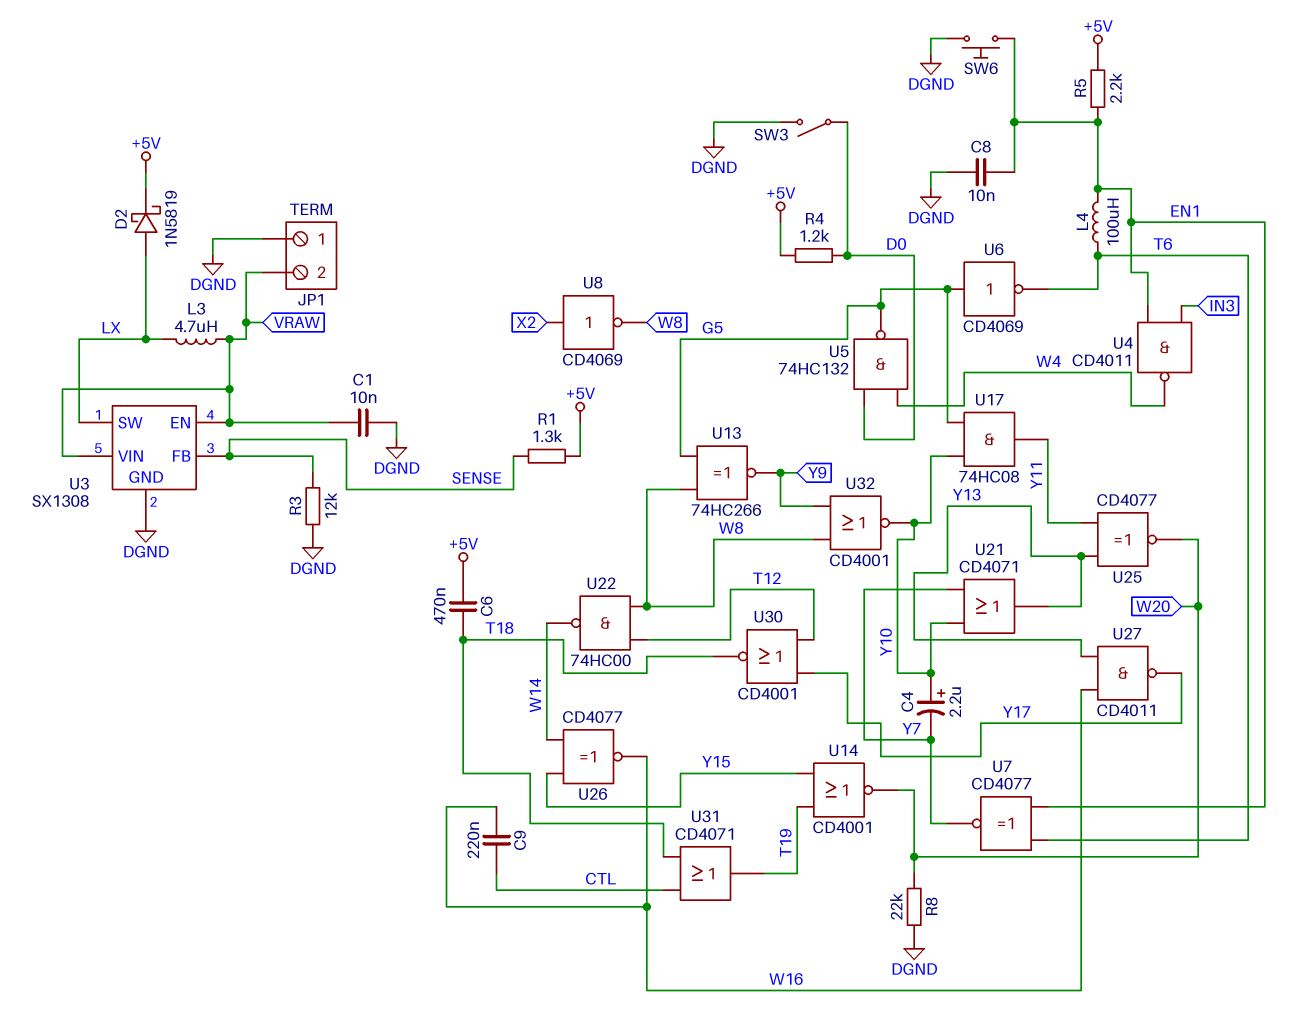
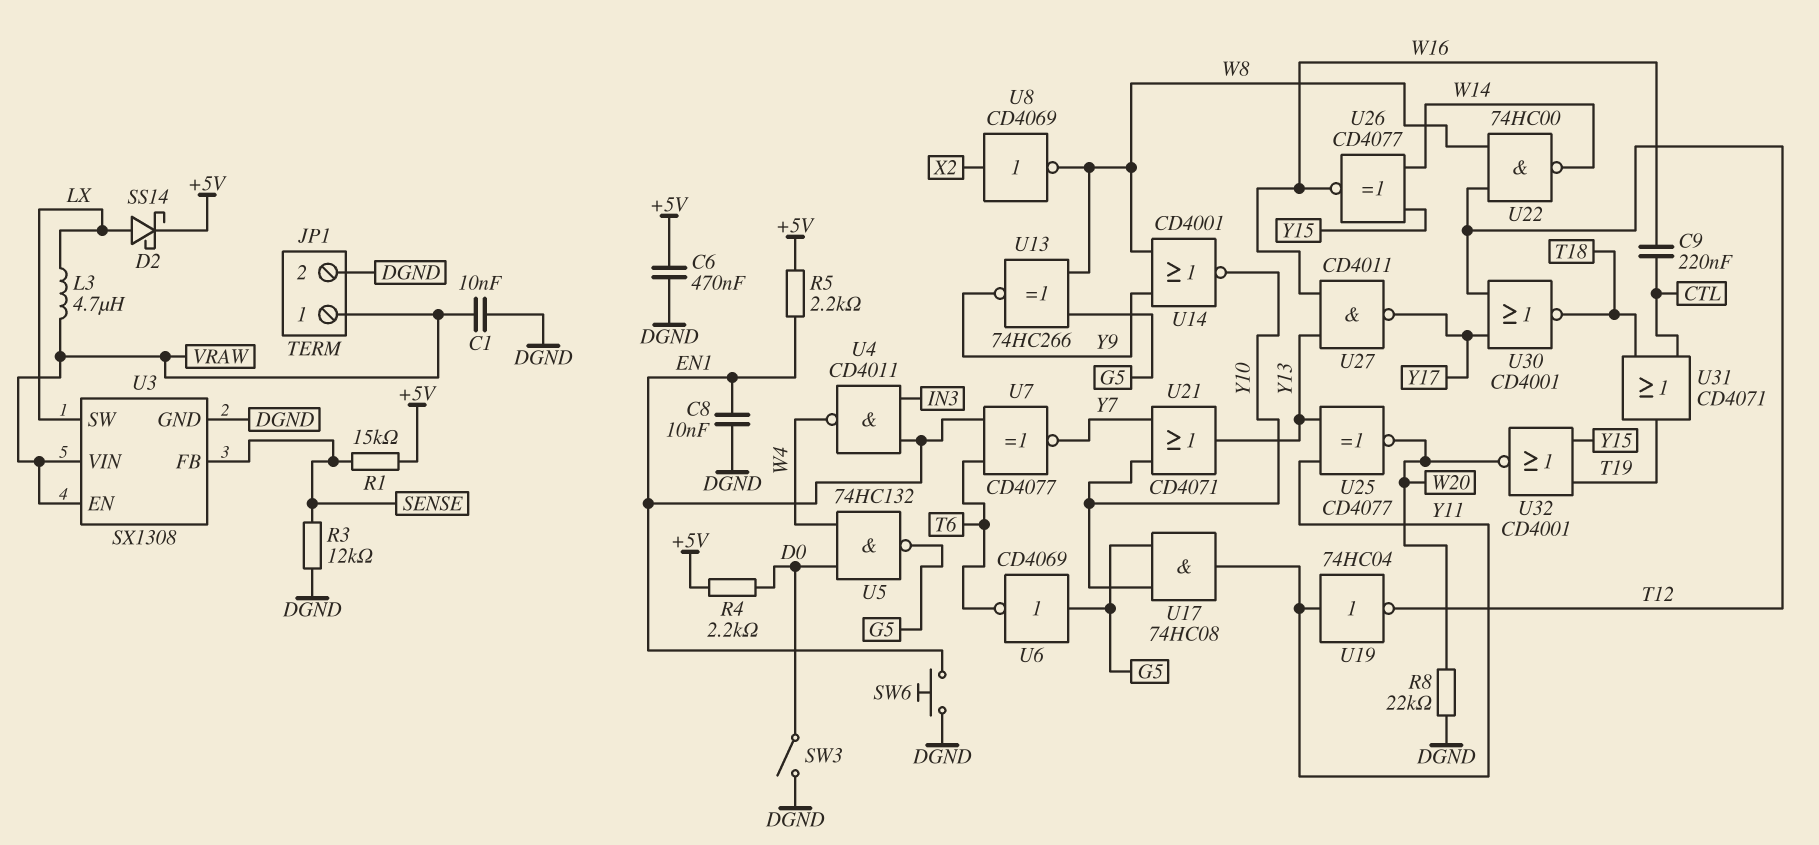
C4: 2.2uF (plus Y10, minus Y7) -> none
C6: 470nF (+5V, T18) -> 470nF (+5V, DGND)
D2: schottky 1N5819 (A LX, K +5V) -> schottky SS14 (A LX, K +5V)
JP1 pin 1: DGND -> VRAW
JP1 pin 2: VRAW -> DGND
L4: 100uH (EN1, T6) -> none
R1: 1.3k (+5V, SENSE) -> 15k (+5V, SENSE)
R4: 1.2k (+5V, D0) -> 2.2k (+5V, D0)
U14: NOR CD4001 (in T19, in Y15, out W20) -> NOR CD4001 (in W8, in Y9, out Y10)
U19: none -> NOT 74HC04 (in Y11, out T12)
U32: NOR CD4001 (in W8, in Y9, out Y10) -> NOR CD4001 (in T19, in Y15, out W20)

